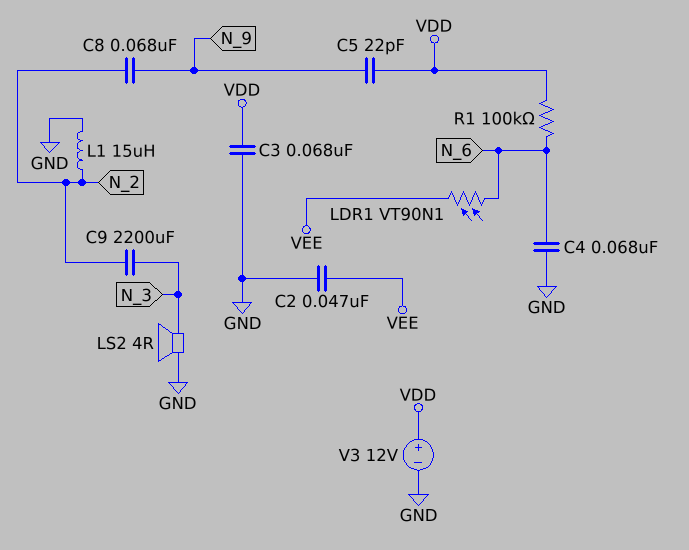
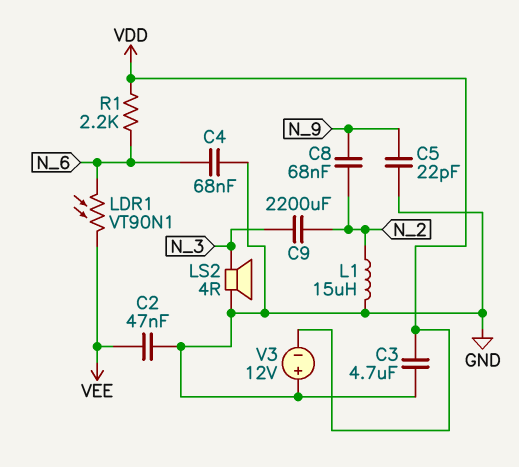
C3: 68nF (GND, VDD) -> 4.7uF (GND, VDD)
C5: 22pF (N_9, VDD) -> 22pF (GND, N_9)
R1: 100k (N_6, VDD) -> 2.2k (N_6, VDD)
V3: 12V (plus VDD, minus GND) -> 12V (plus GND, minus VDD)

